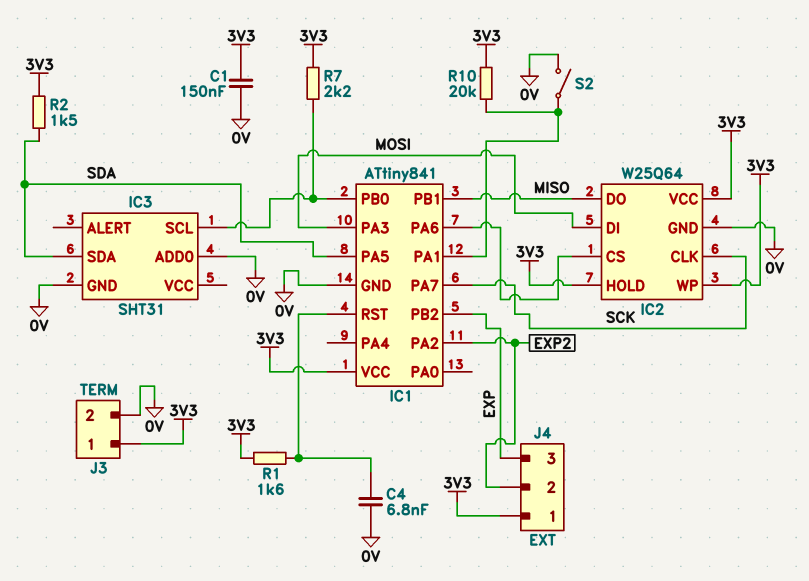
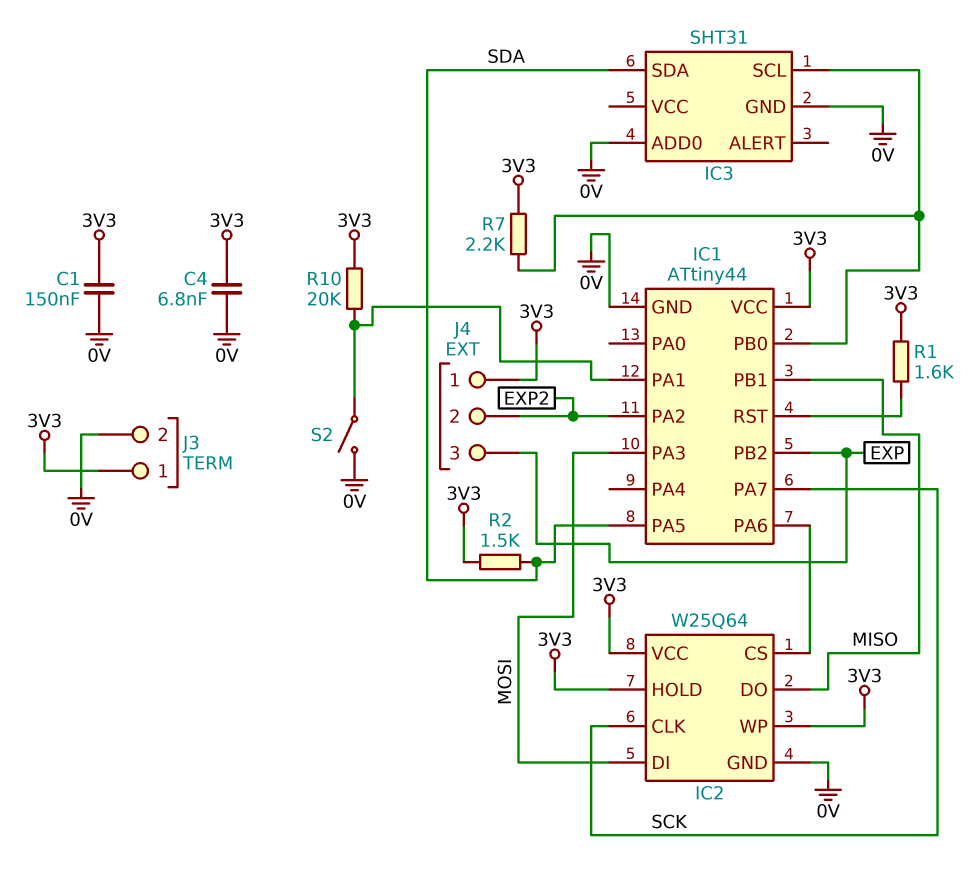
C4: 6.8nF (0V, IC1/RST) -> 6.8nF (0V, 3V3)
IC1: ATtiny841 -> ATtiny44

